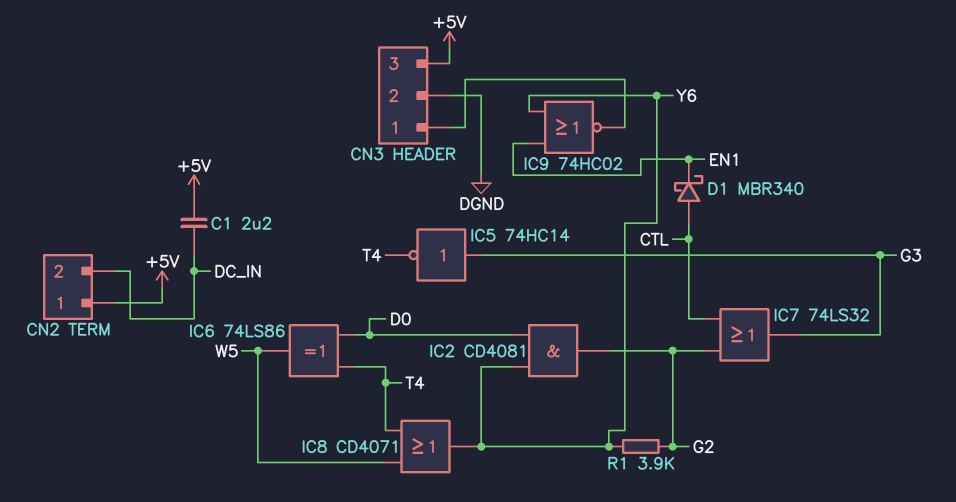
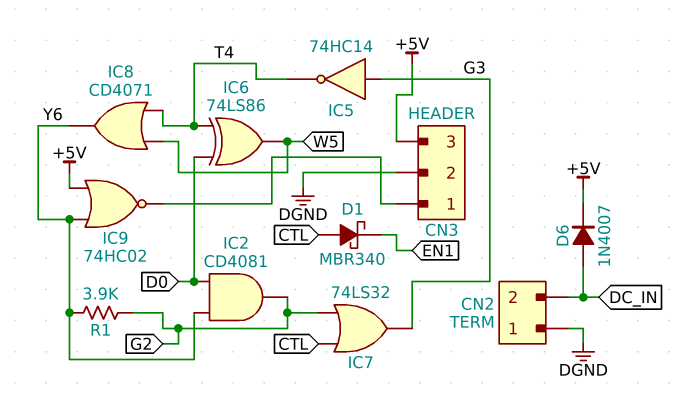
C1: 2.2uF (+5V, DC_IN) -> none
CN2 pin 1: +5V -> DGND
D6: none -> diode 1N4007 (A DC_IN, K +5V)
IC9: NOR 74HC02 (in EN1, in Y6, out CN3/1) -> NOR 74HC02 (in +5V, in Y6, out CN3/1)

